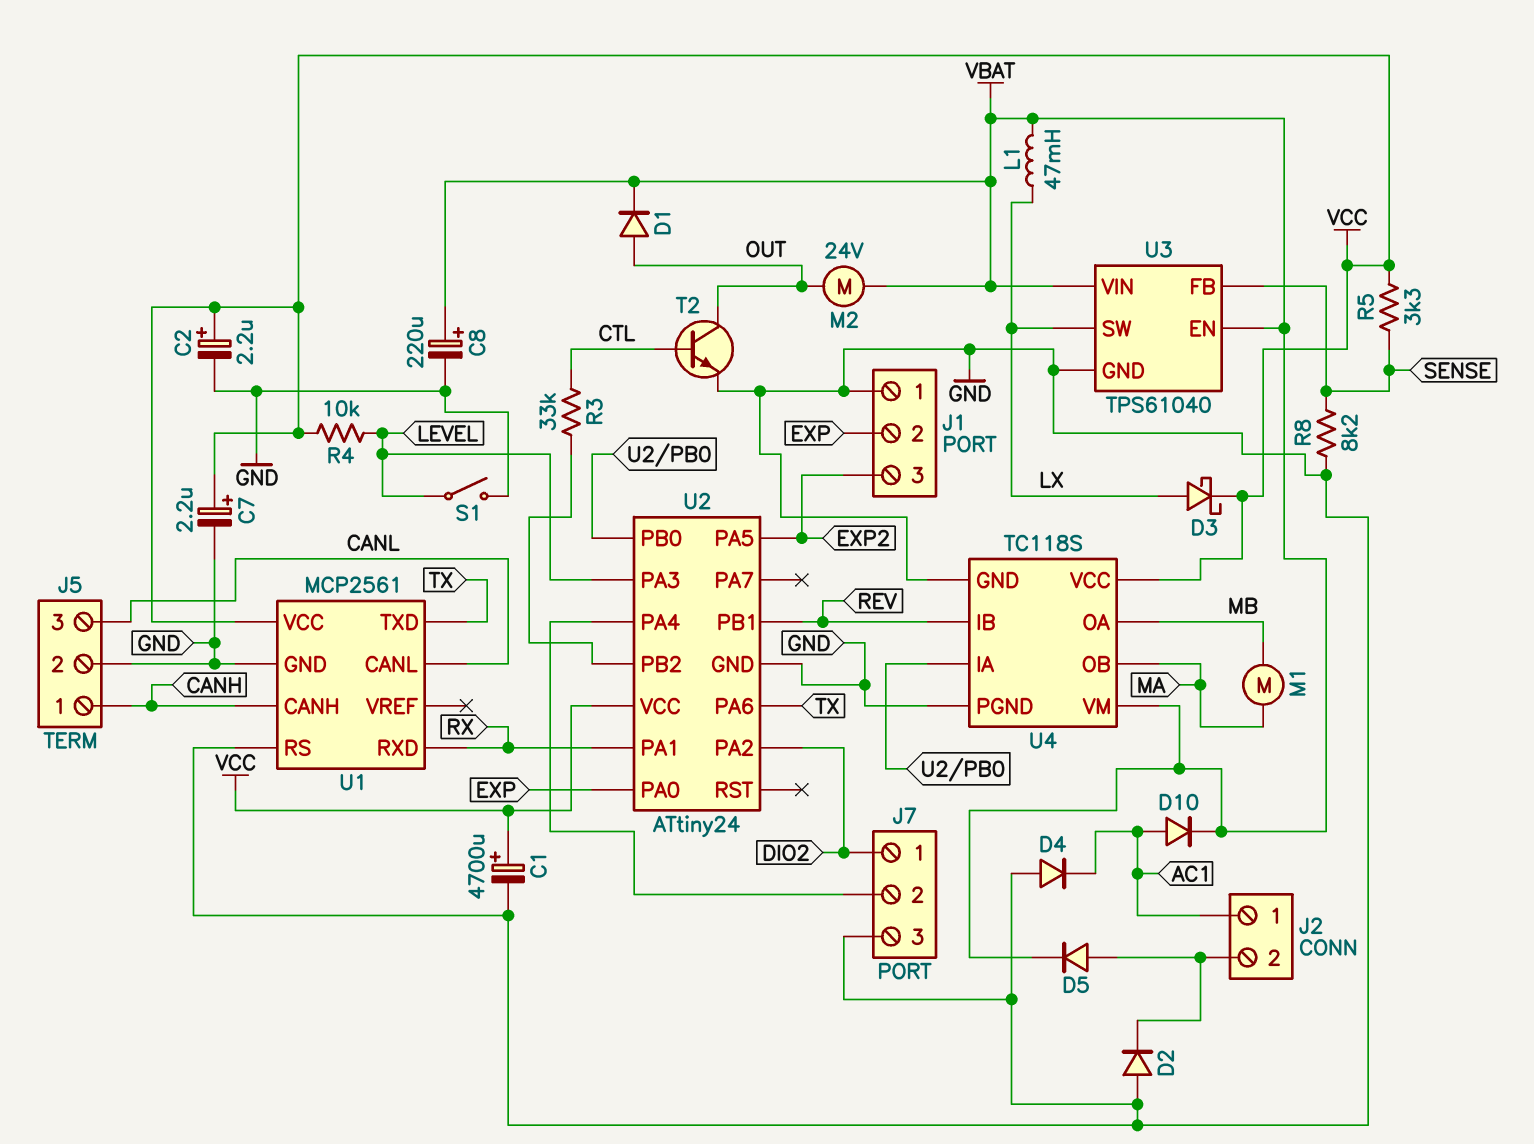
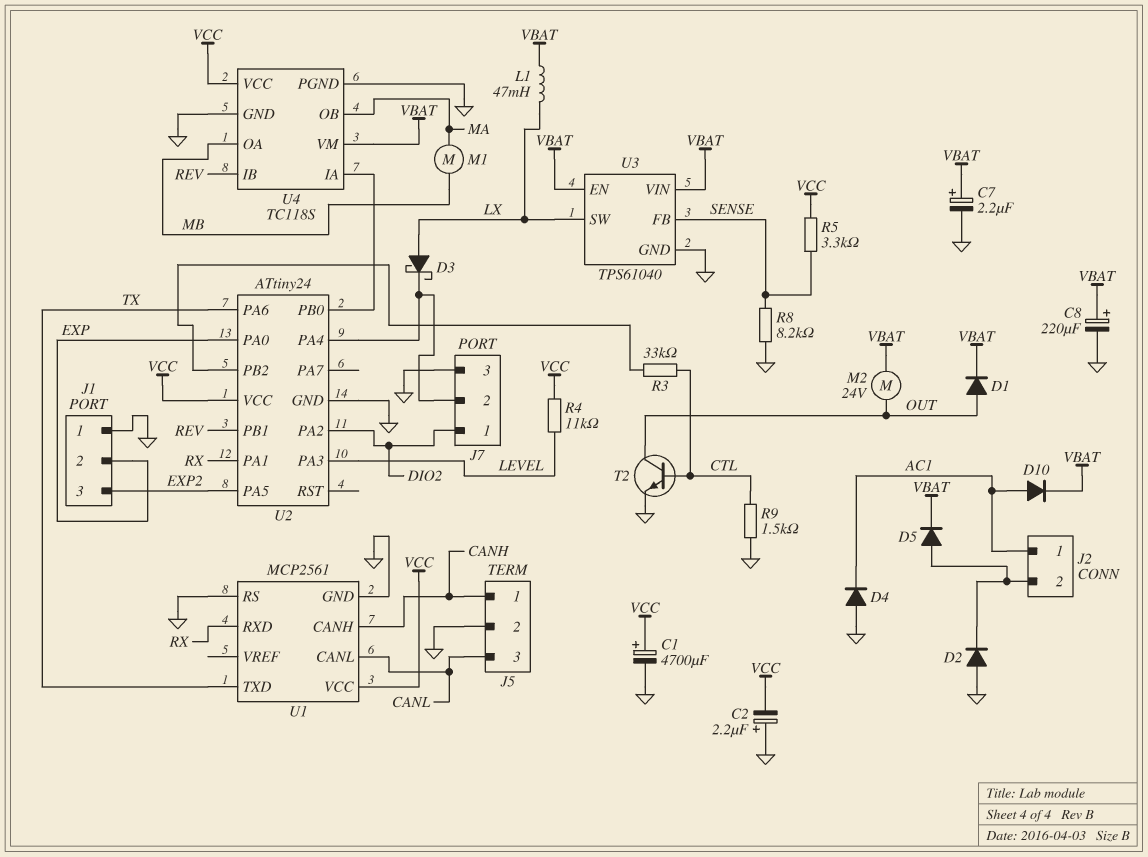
C2: 2.2uF (plus VCC, minus GND) -> 2.2uF (plus GND, minus VCC)
C7: 2.2uF (plus VCC, minus GND) -> 2.2uF (plus VBAT, minus GND)
D3: schottky (A LX, K VCC) -> schottky (A LX, K J7/2)
R4: 10k (LEVEL, VCC) -> 11k (LEVEL, VCC)
R9: none -> 1.5k (CTL, GND)
S1: switch (GND, LEVEL) -> none

